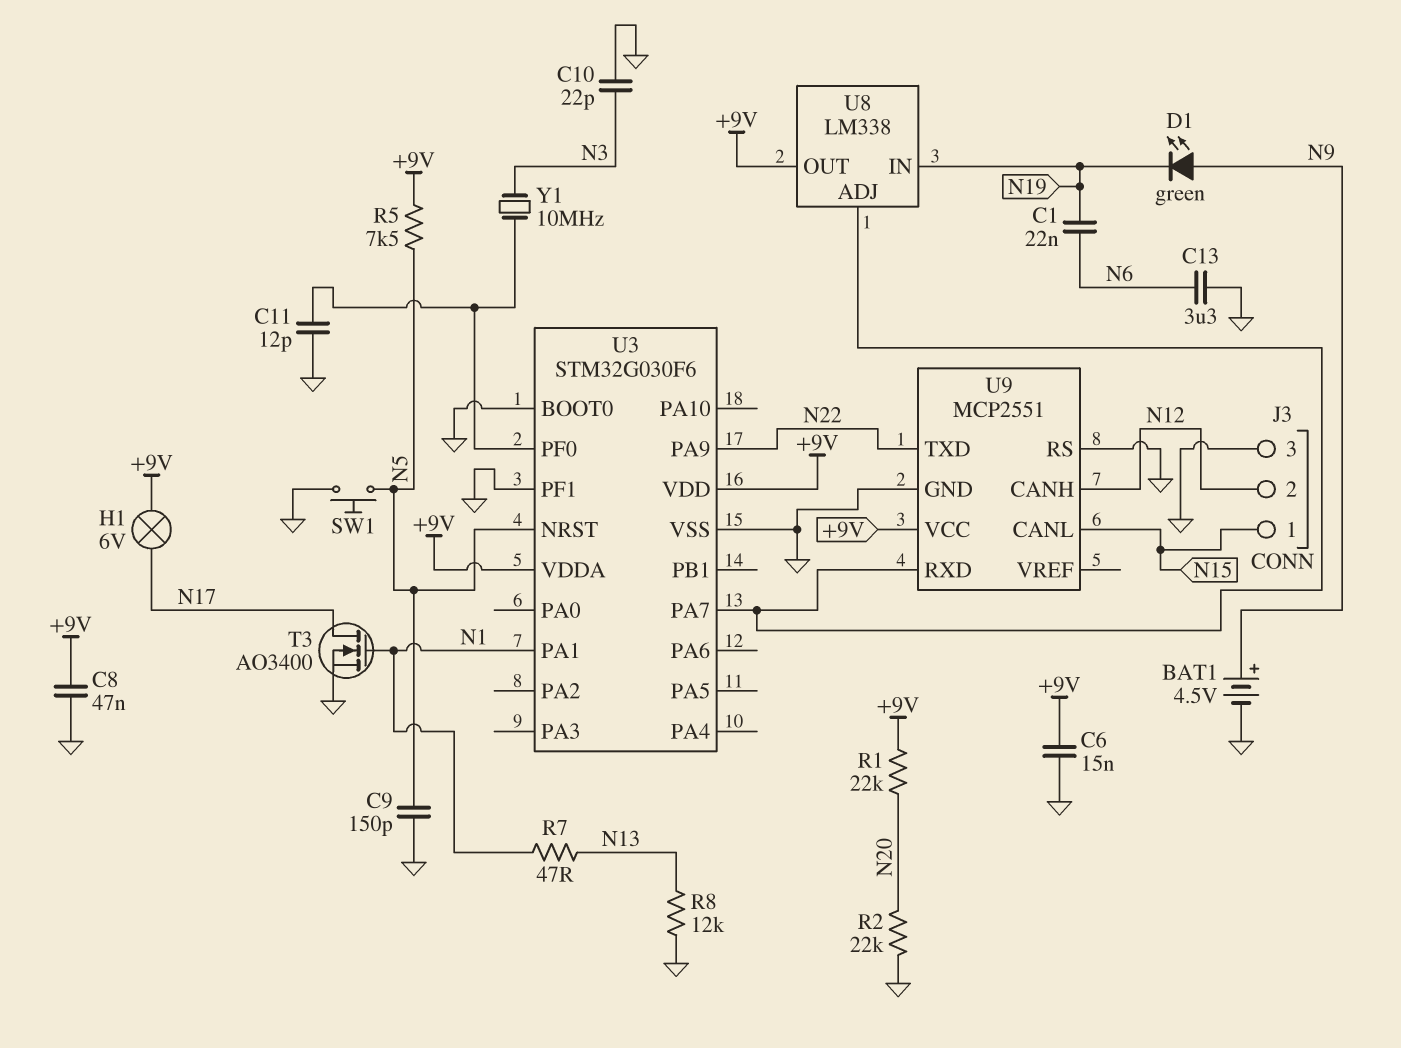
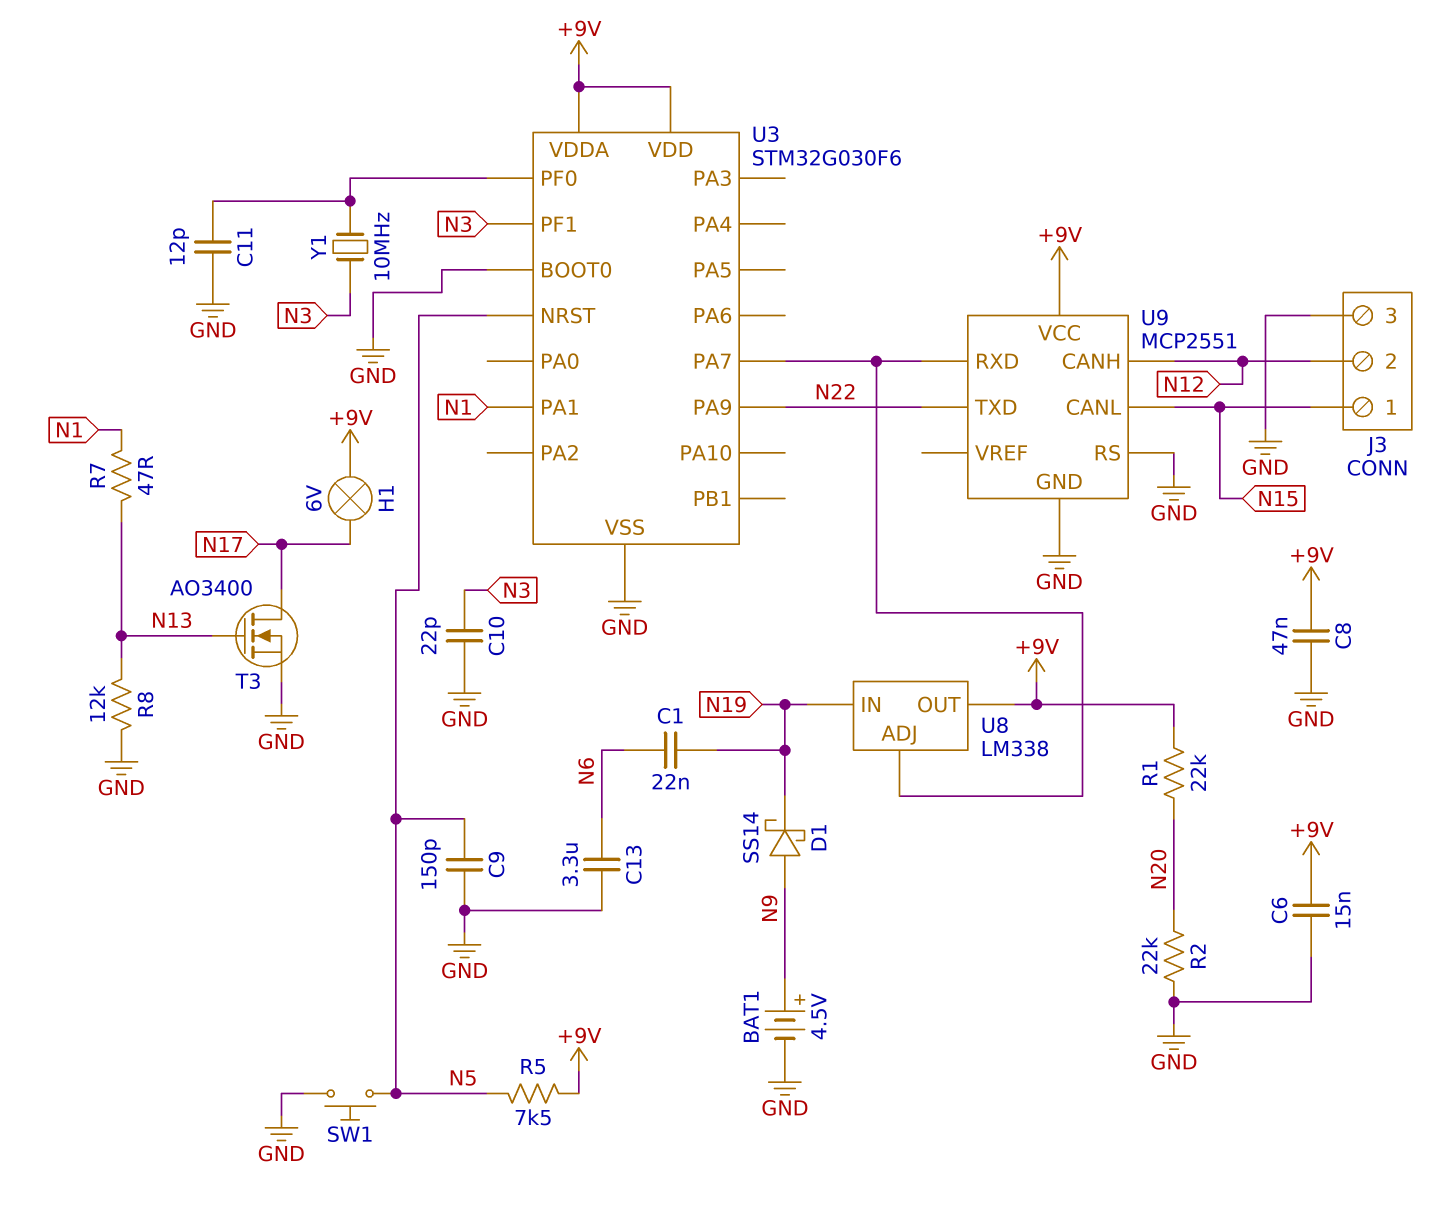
D1: LED green (A N9, K N19) -> schottky SS14 (A N9, K N19)
T3: NMOS AO3400 (G N1, D N17, S GND) -> NMOS AO3400 (G N13, D N17, S GND)
U3 pin PF1: GND -> N3

